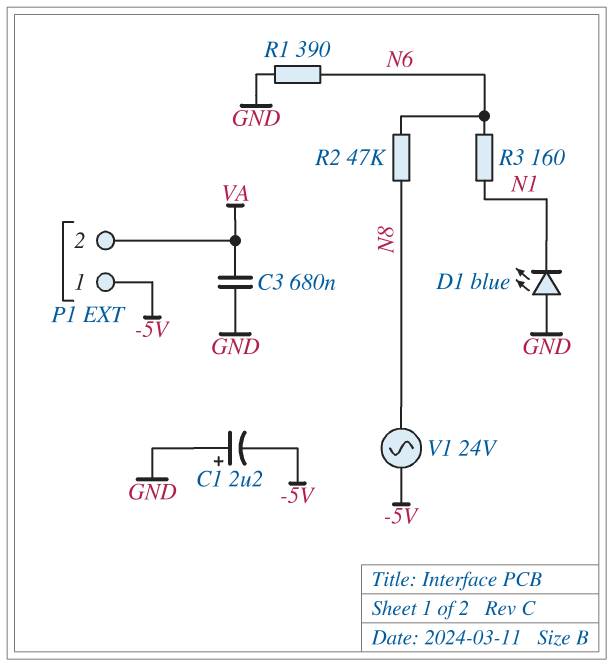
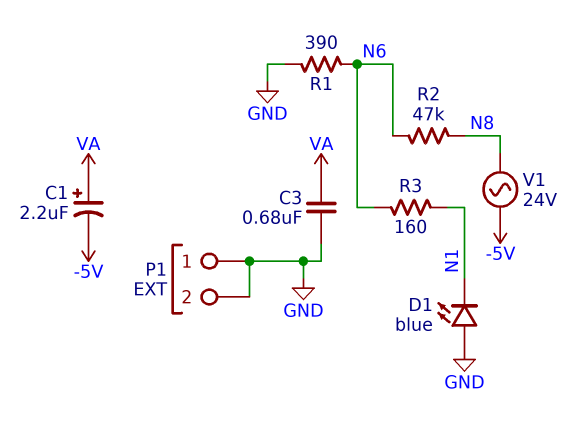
C1: 2.2uF (plus GND, minus -5V) -> 2.2uF (plus VA, minus -5V)
P1 pin 1: -5V -> GND
P1 pin 2: VA -> GND

